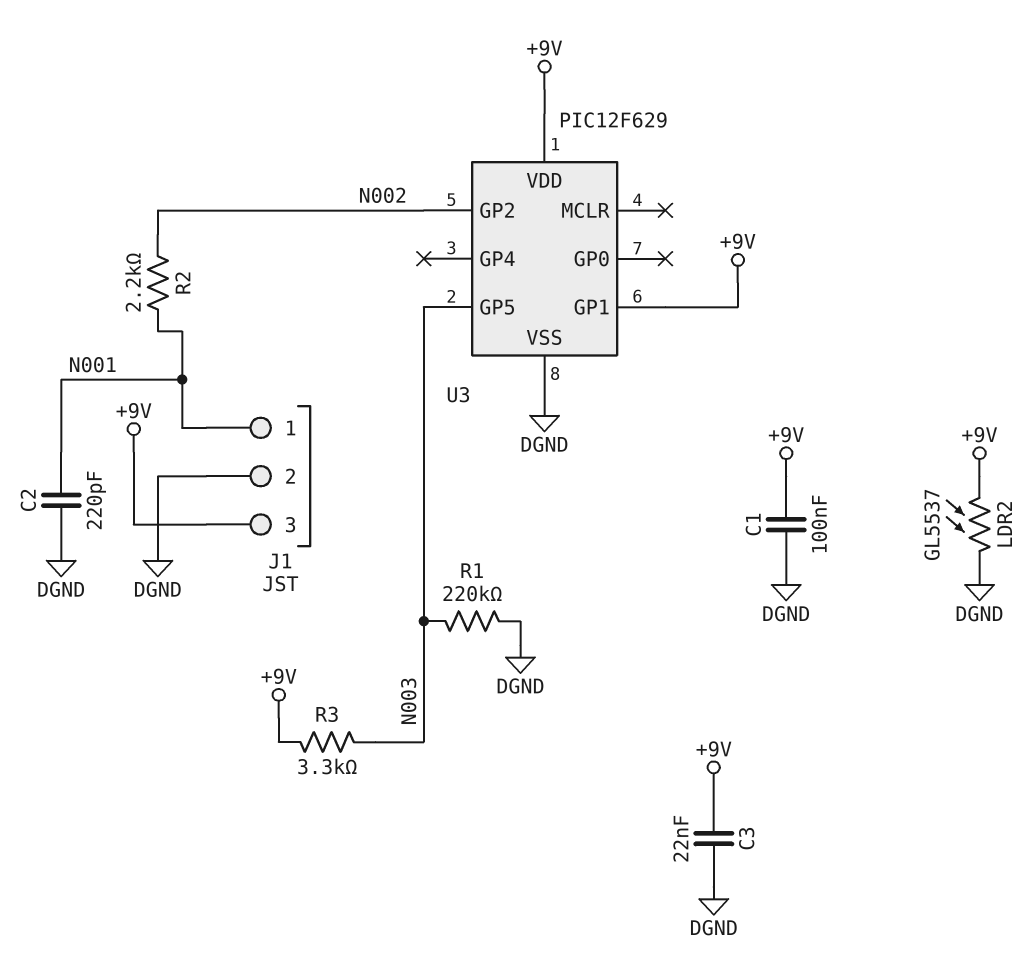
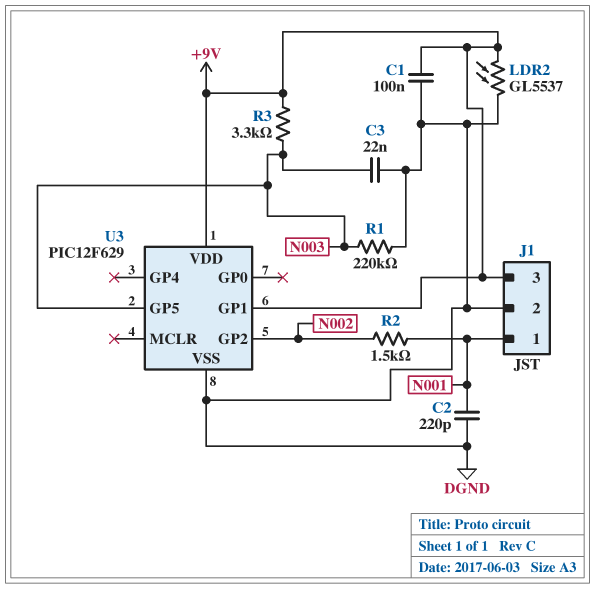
C3: 22nF (+9V, DGND) -> 22nF (DGND, N003)
R2: 2.2k (N001, N002) -> 1.5k (N001, N002)

